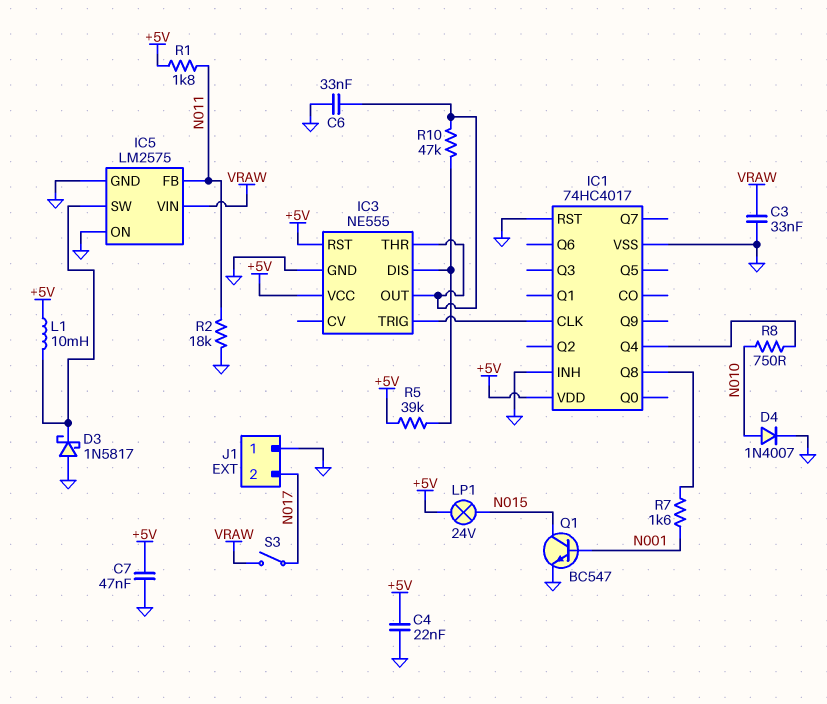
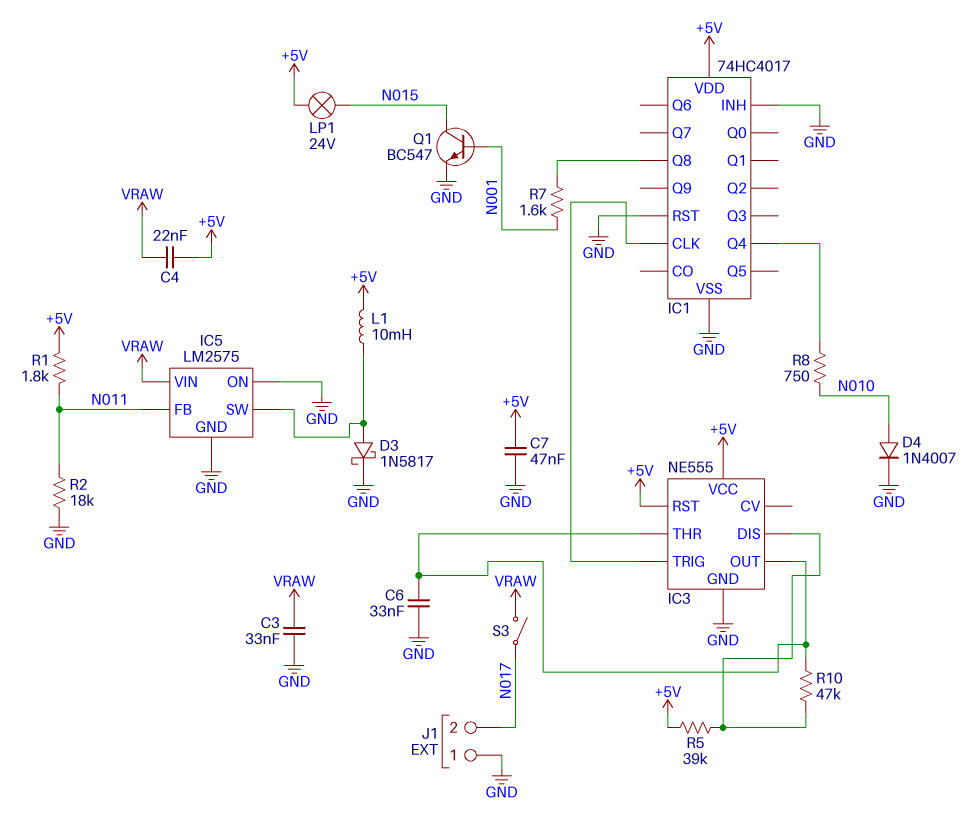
C4: 22nF (+5V, GND) -> 22nF (+5V, VRAW)
D3: schottky 1N5817 (A GND, K IC5/SW) -> schottky 1N5817 (A IC5/SW, K GND)

